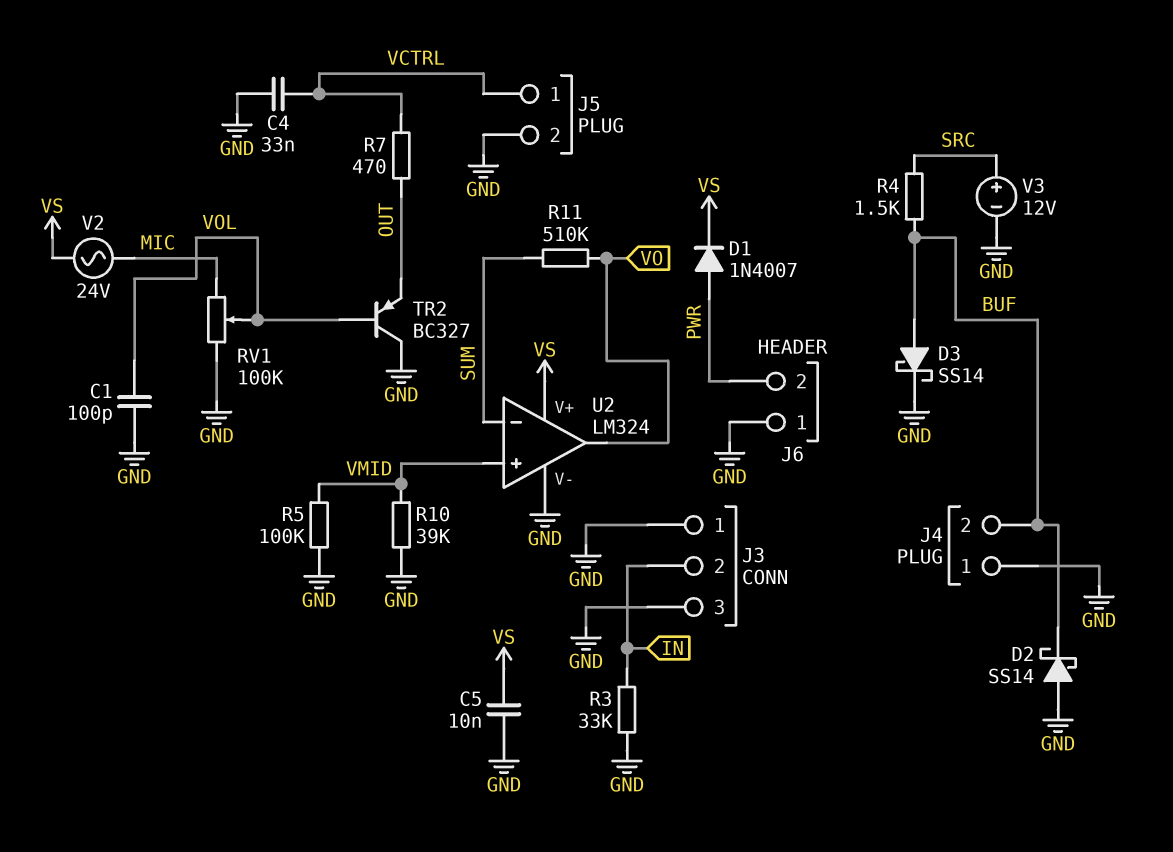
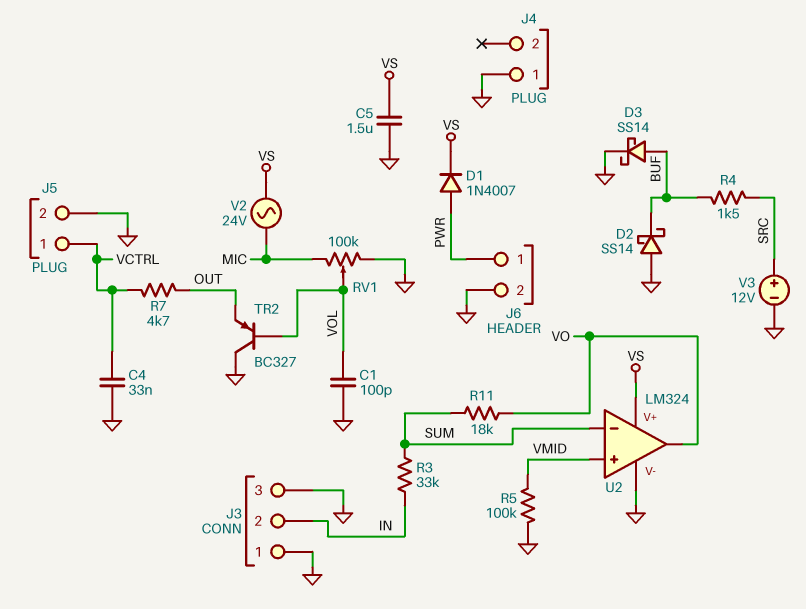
C5: 10nF (GND, VS) -> 1.5uF (GND, VS)
J4 pin 2: BUF -> none
J6 pin 1: GND -> PWR
J6 pin 2: PWR -> GND
R3: 33k (GND, IN) -> 33k (IN, SUM)
R7: 470 (OUT, VCTRL) -> 4.7k (OUT, VCTRL)
R10: 39k (GND, VMID) -> none
R11: 510k (SUM, VO) -> 18k (SUM, VO)

